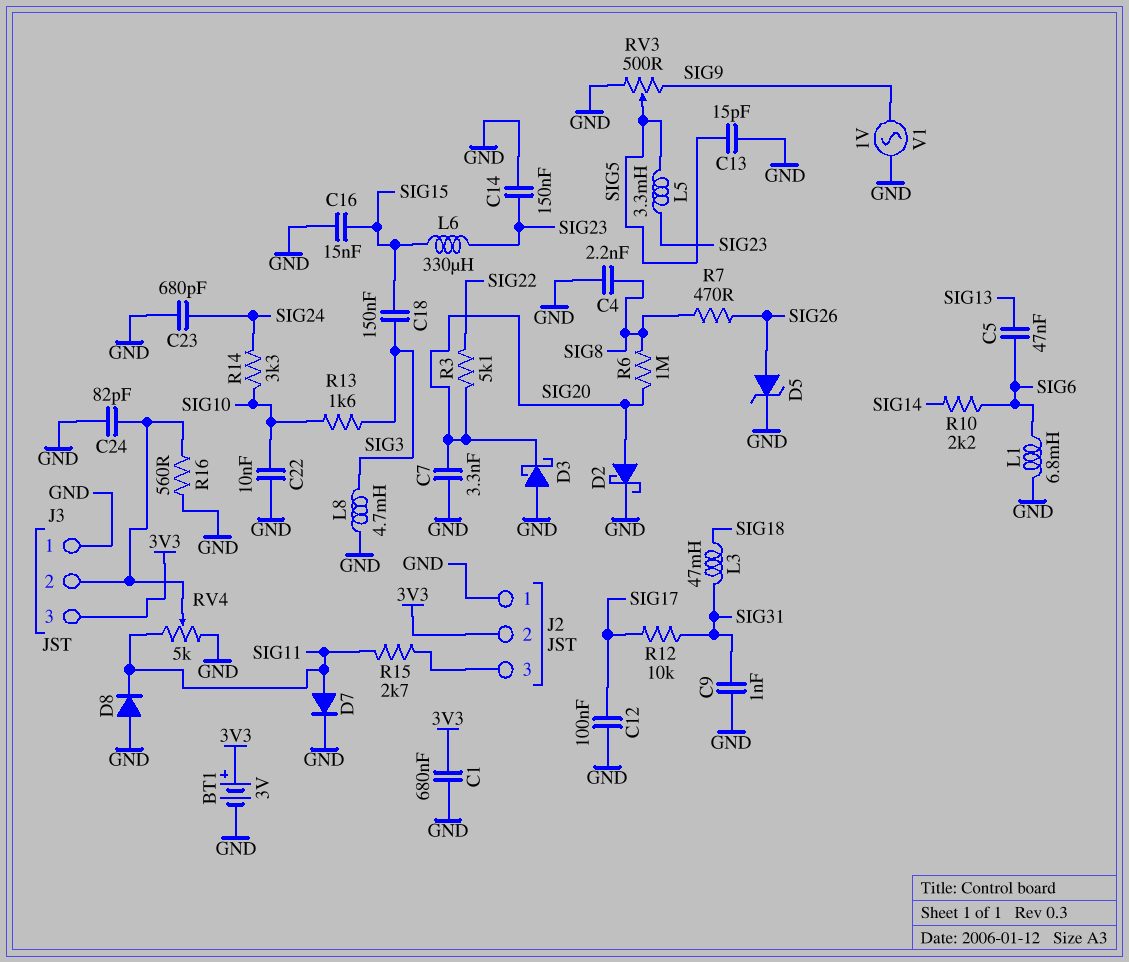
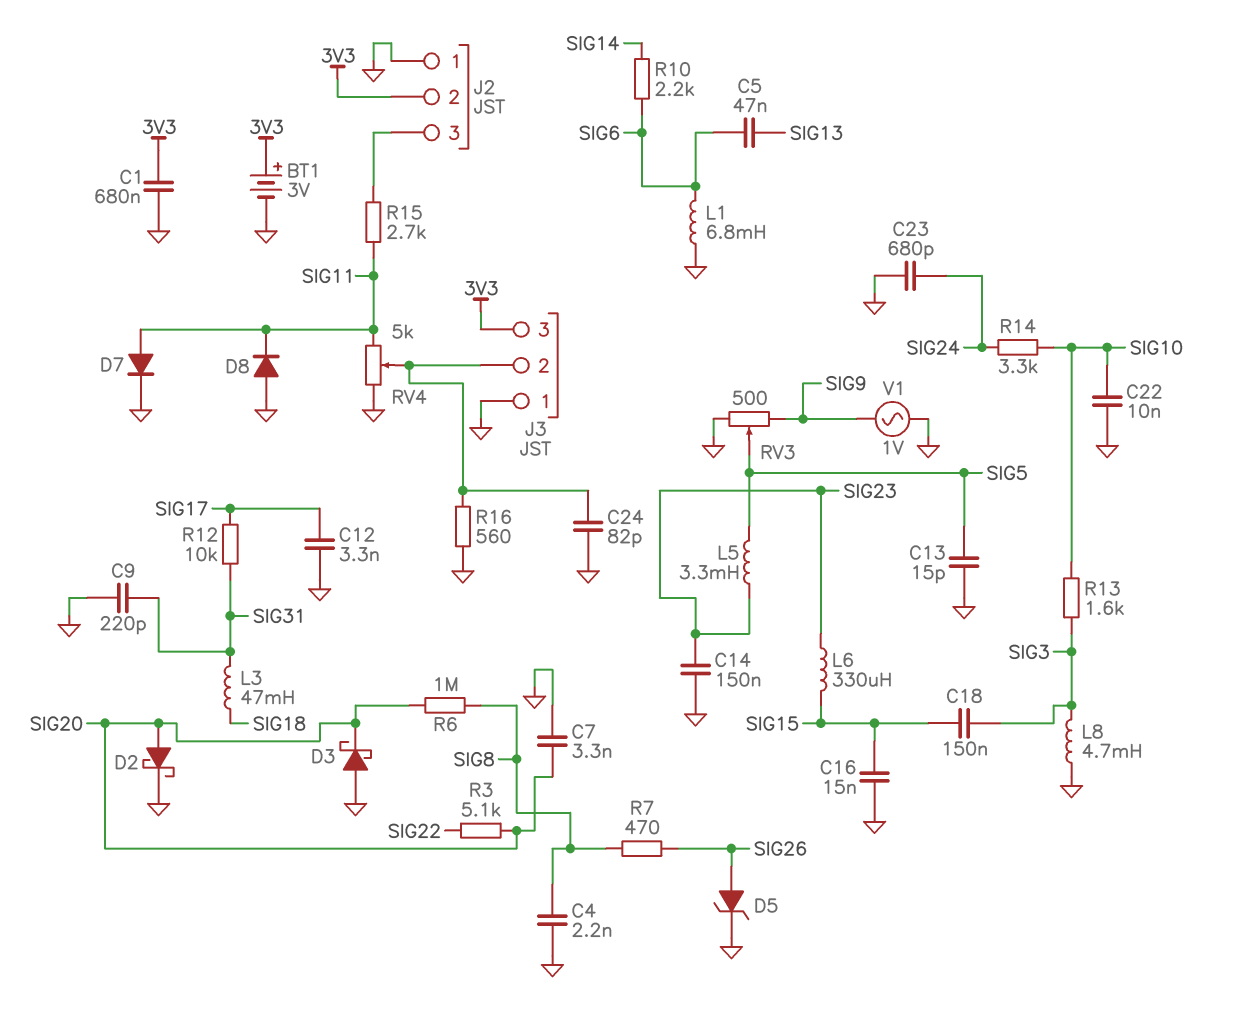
C9: 1nF (GND, SIG31) -> 220pF (GND, SIG31)
C12: 100nF (GND, SIG17) -> 3.3nF (GND, SIG17)

